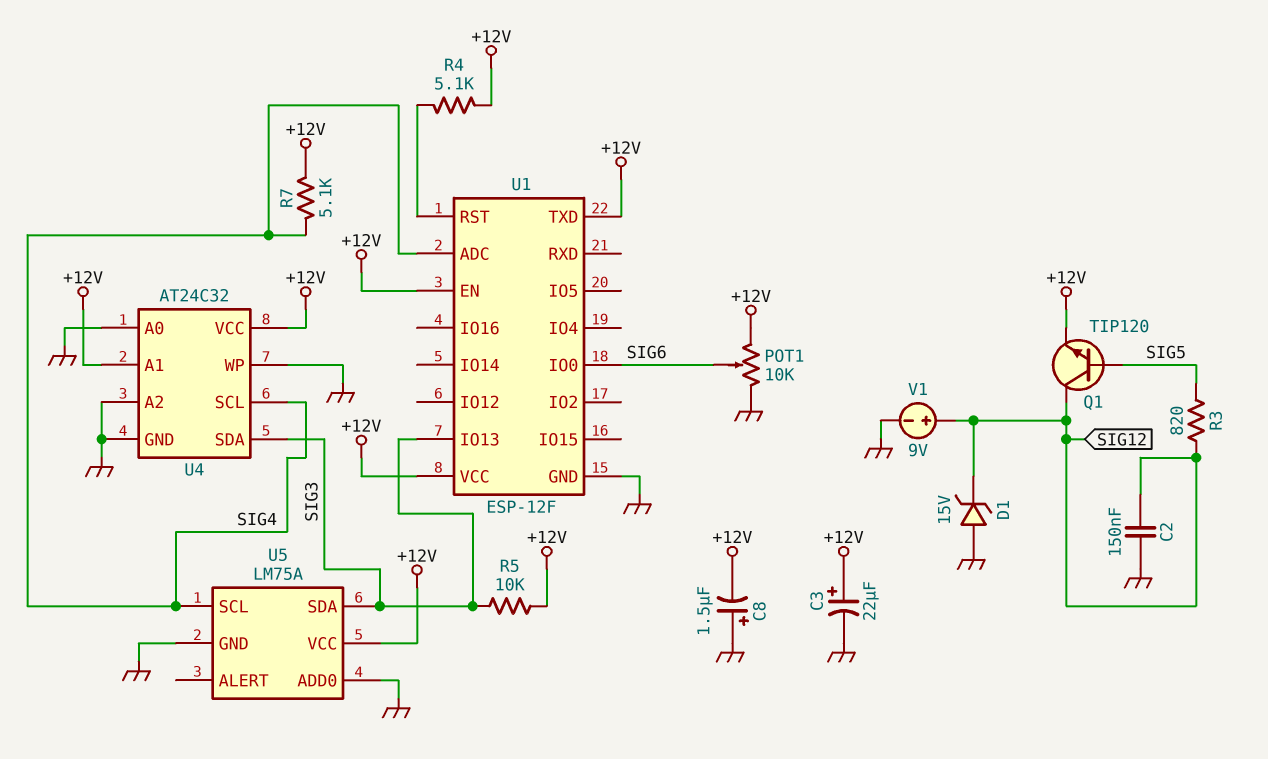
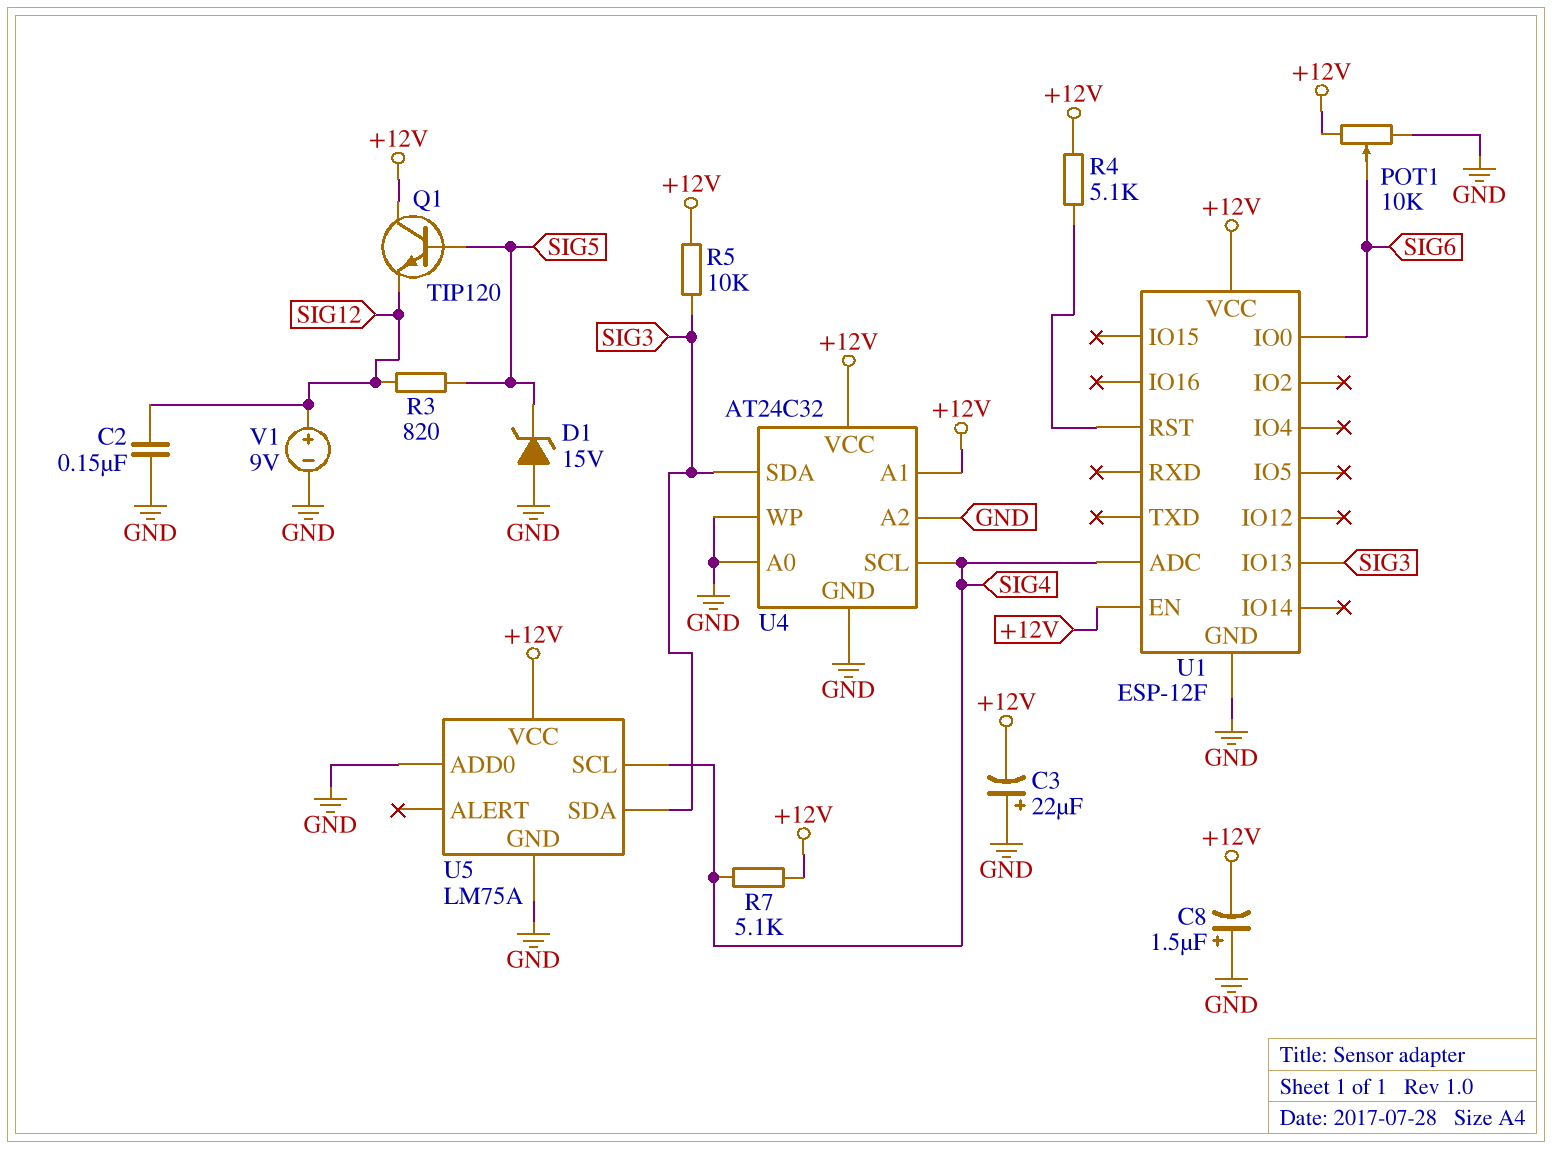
C3: 22uF (plus +12V, minus GND) -> 22uF (plus GND, minus +12V)
D1: zener 15V (A GND, K SIG12) -> zener 15V (A GND, K SIG5)
Q1: NPN TIP120 (B SIG5, C SIG12, E +12V) -> NPN TIP120 (B SIG5, C +12V, E SIG12)
U1 pin TXD: +12V -> none

